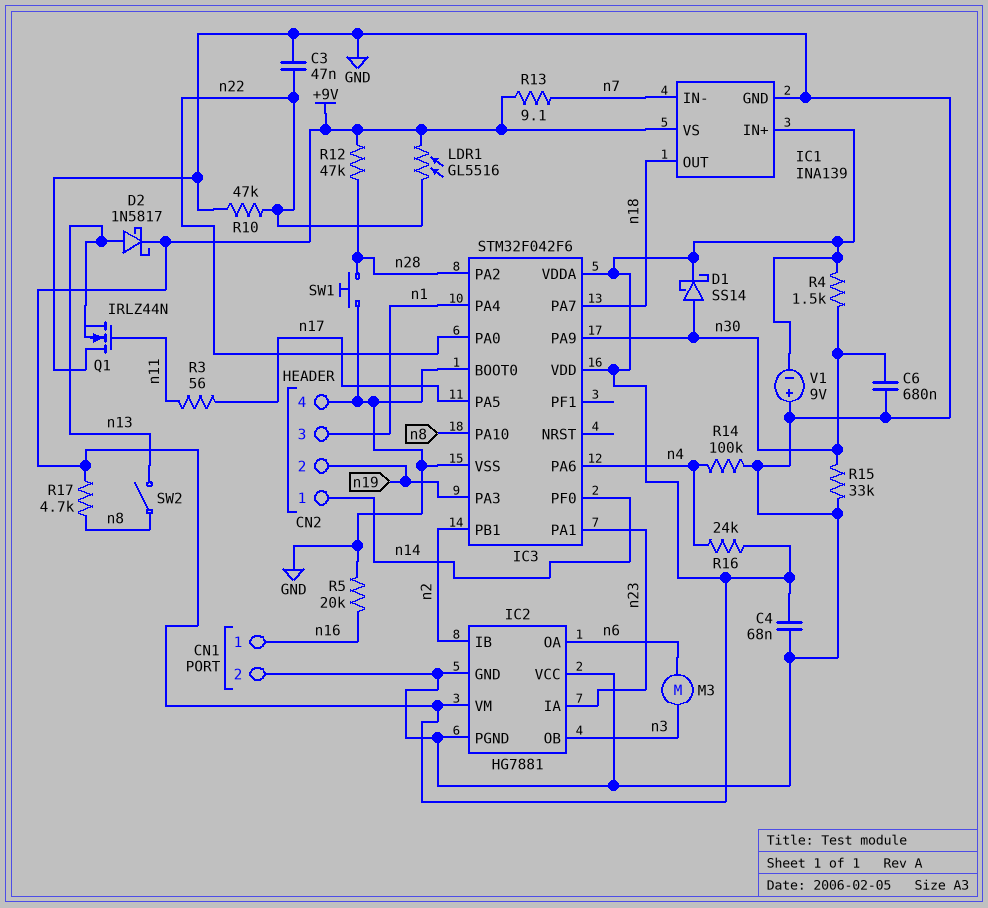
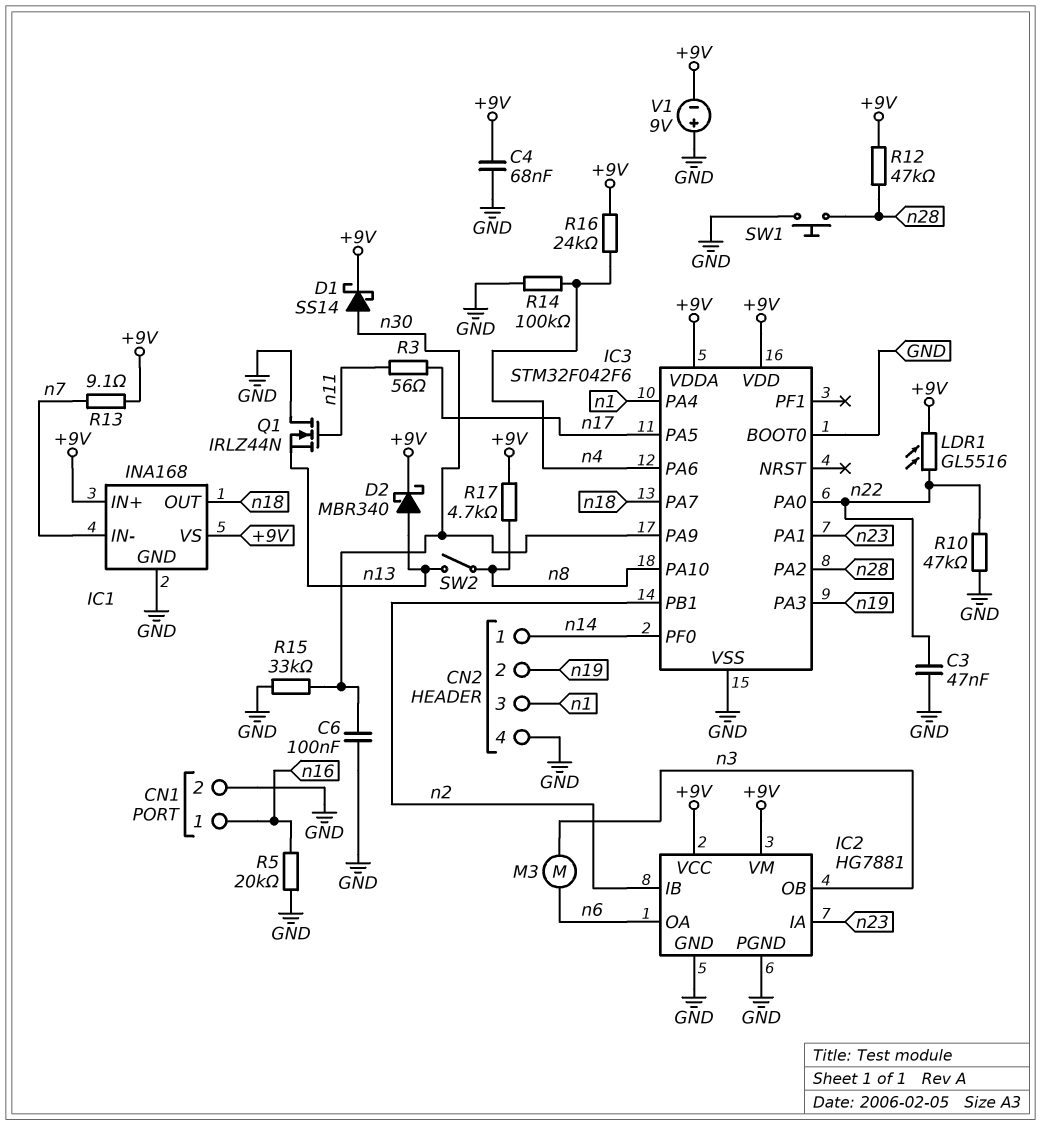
C6: 680nF (GND, n30) -> 100nF (GND, n30)
D2: schottky 1N5817 (A n13, K +9V) -> schottky MBR340 (A n13, K +9V)
IC1: INA139 -> INA168
IC2 pin VCC: GND -> +9V
R4: 1.5k (+9V, n30) -> none

